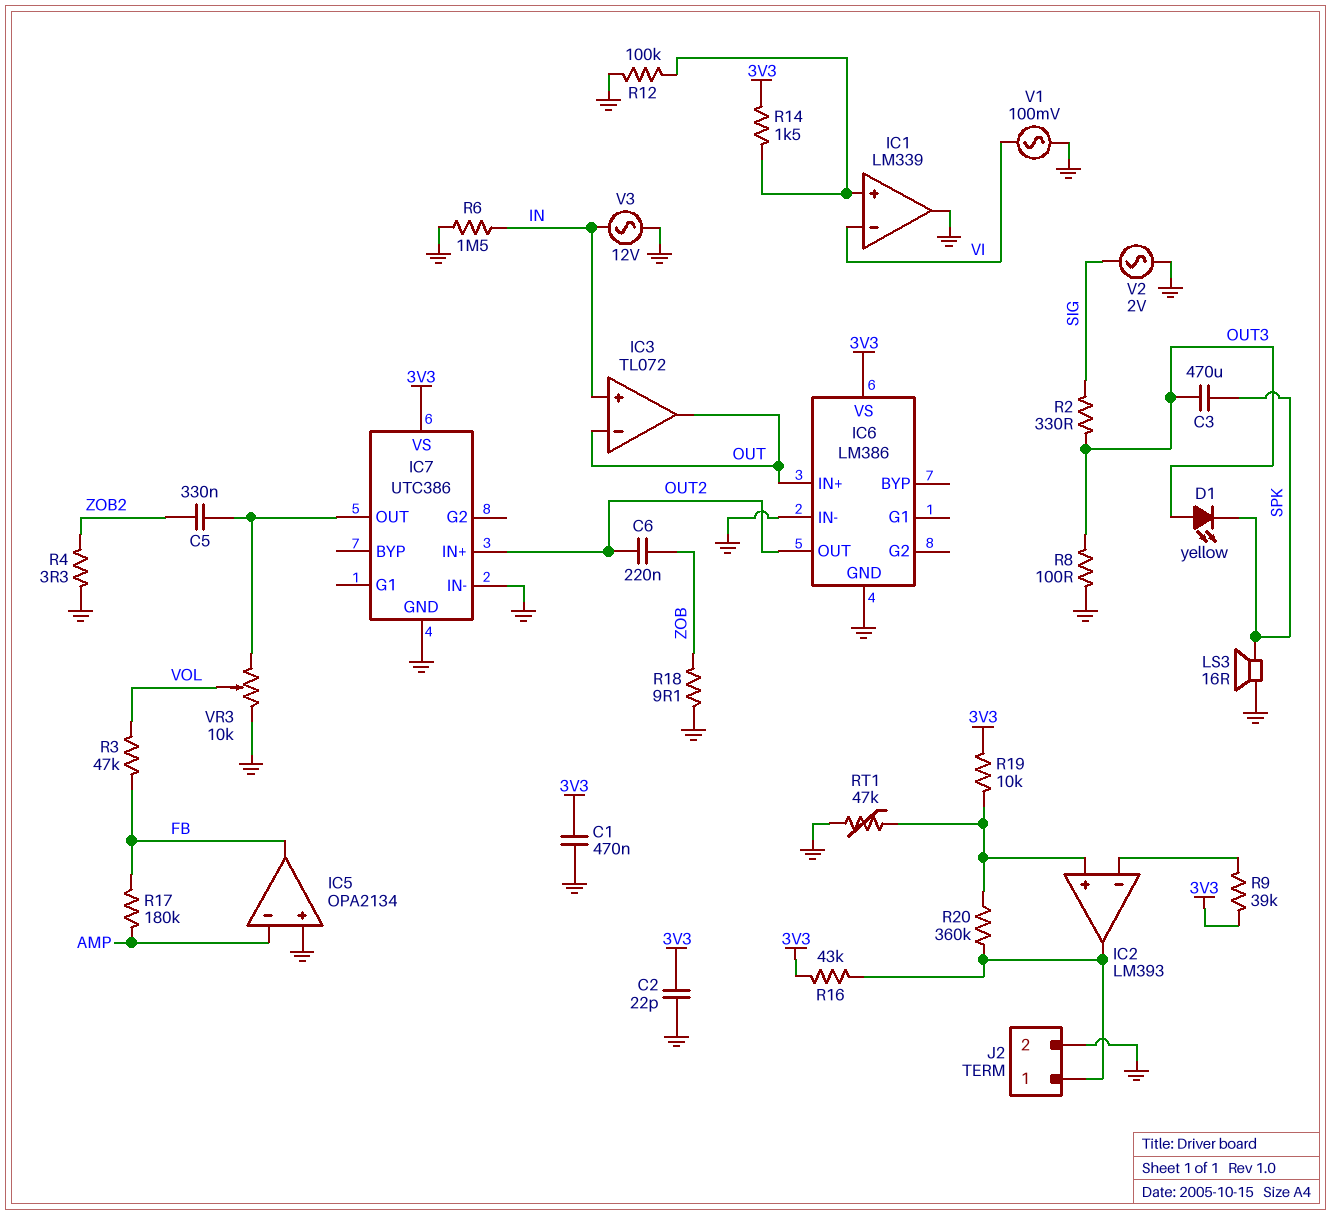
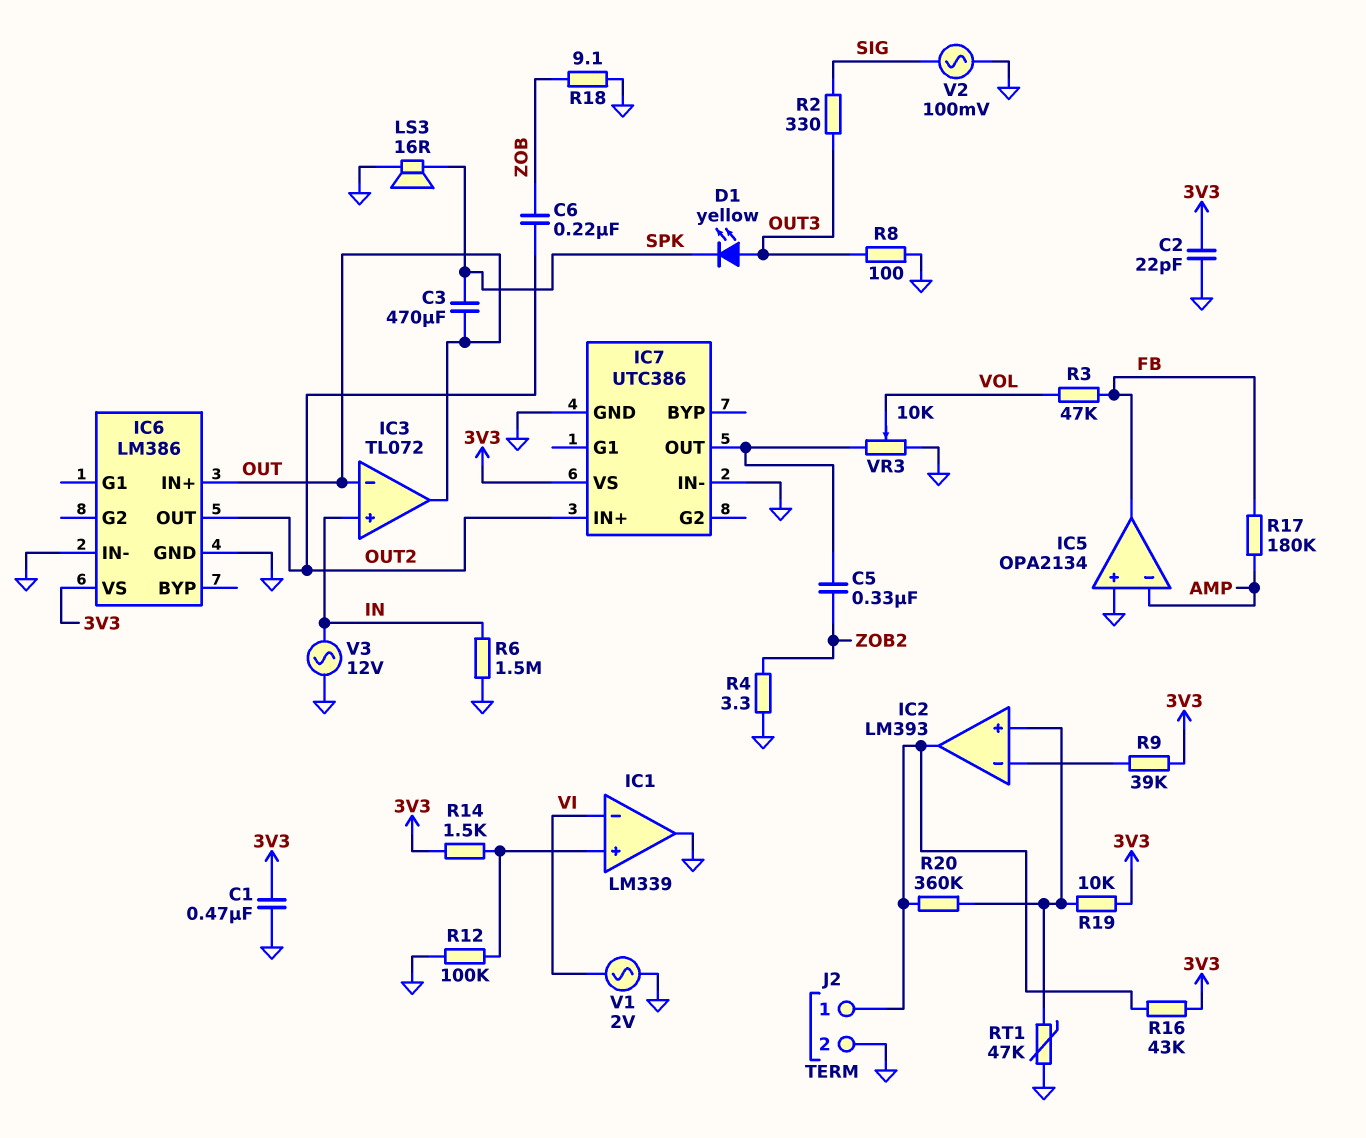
C3: 470uF (OUT3, SPK) -> 470uF (OUT, SPK)
V1: AC 100mV (GND, VI) -> AC 2V (GND, VI)
V2: AC 2V (GND, SIG) -> AC 100mV (GND, SIG)

